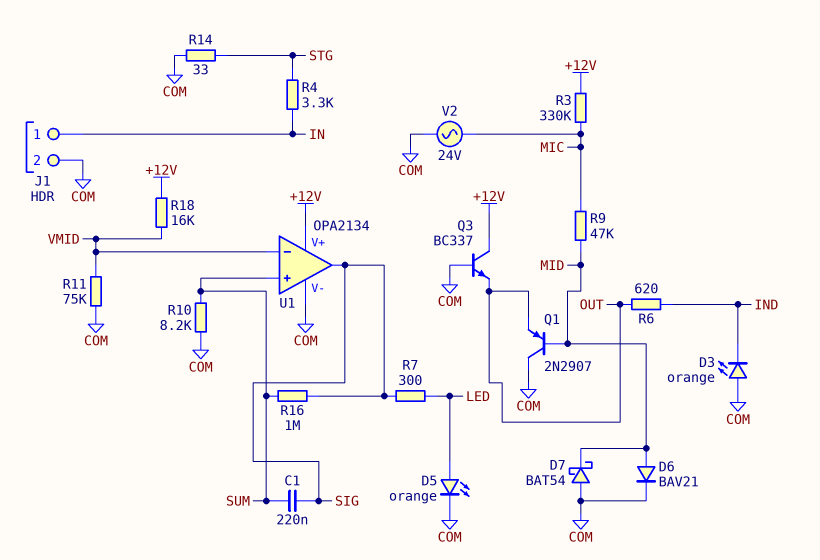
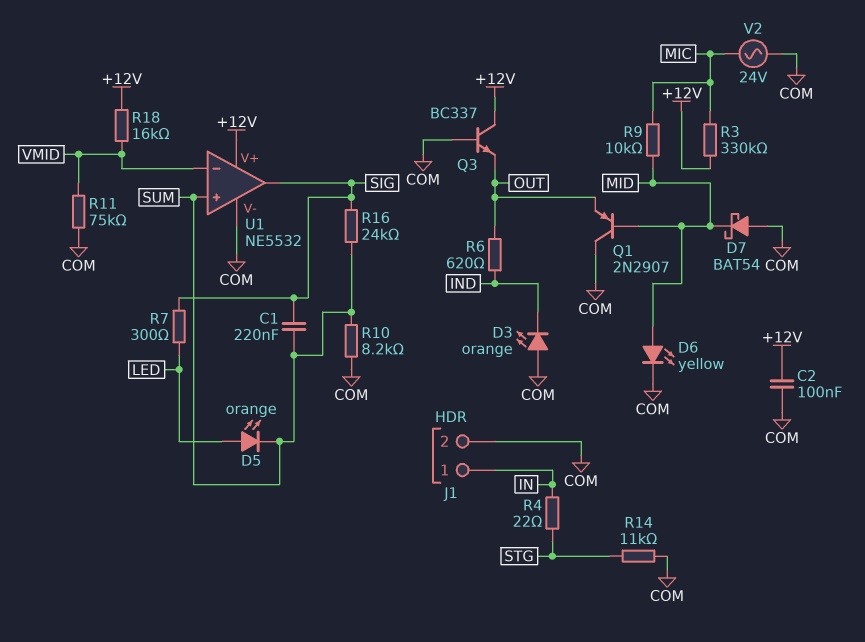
C2: none -> 100nF (+12V, COM)
D5: LED orange (A LED, K COM) -> LED orange (A LED, K SUM)
D6: diode BAV21 (A MID, K COM) -> LED yellow (A MID, K COM)
R4: 3.3k (IN, STG) -> 22 (IN, STG)
R9: 47k (MIC, MID) -> 10k (MIC, MID)
R14: 33 (COM, STG) -> 11k (COM, STG)
R16: 1M (SIG, SUM) -> 24k (SIG, SUM)
U1: OPA2134 -> NE5532

